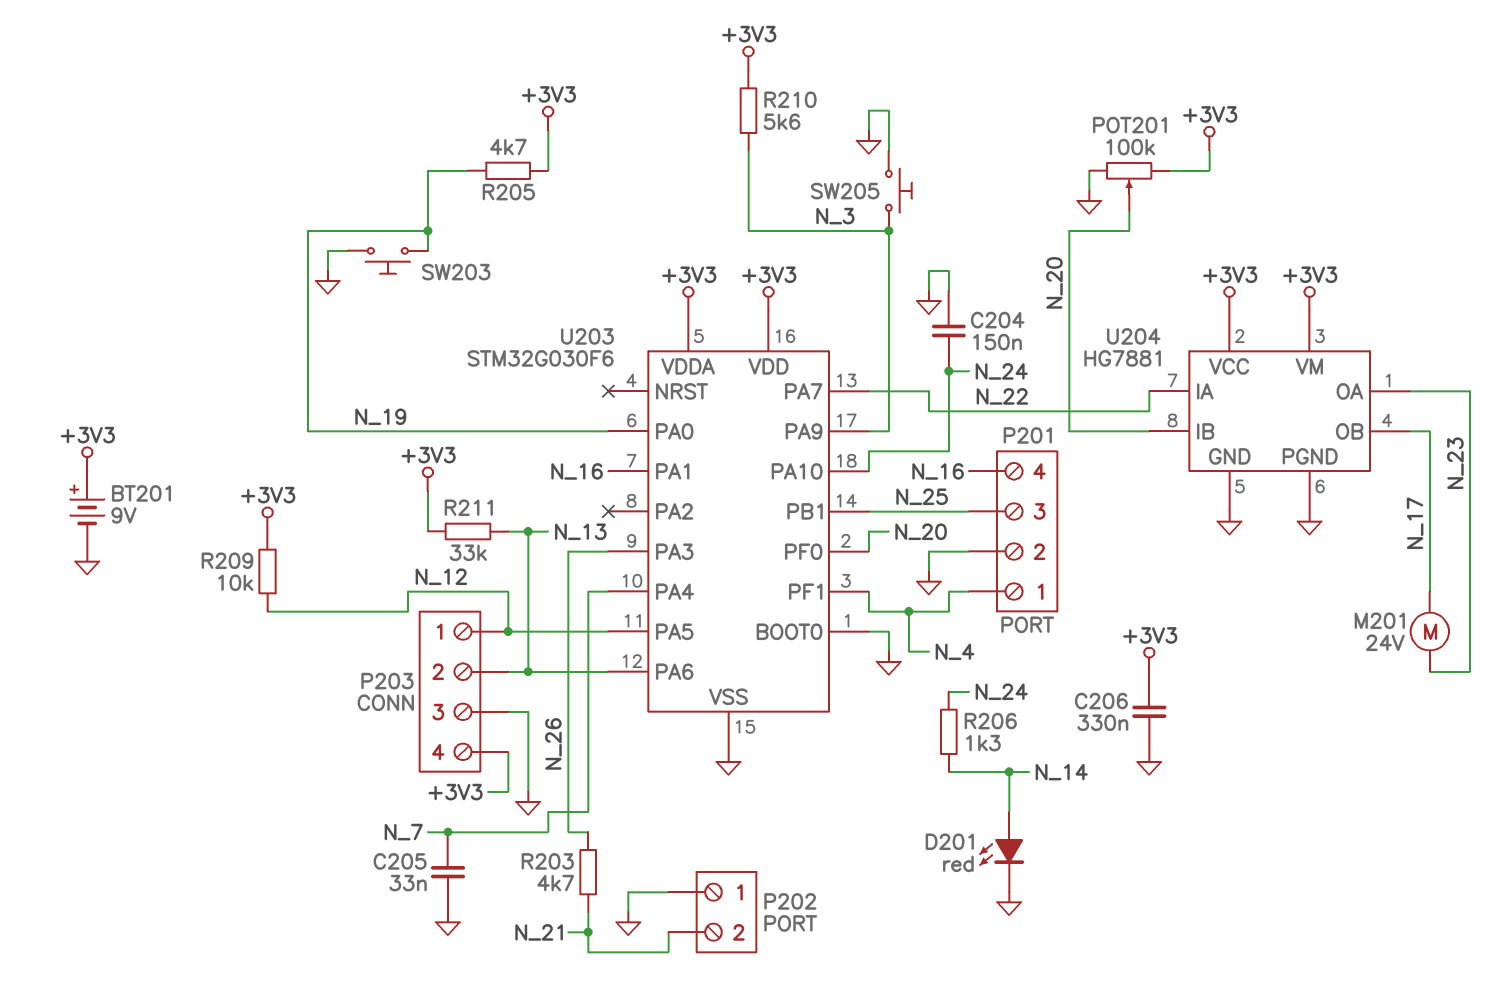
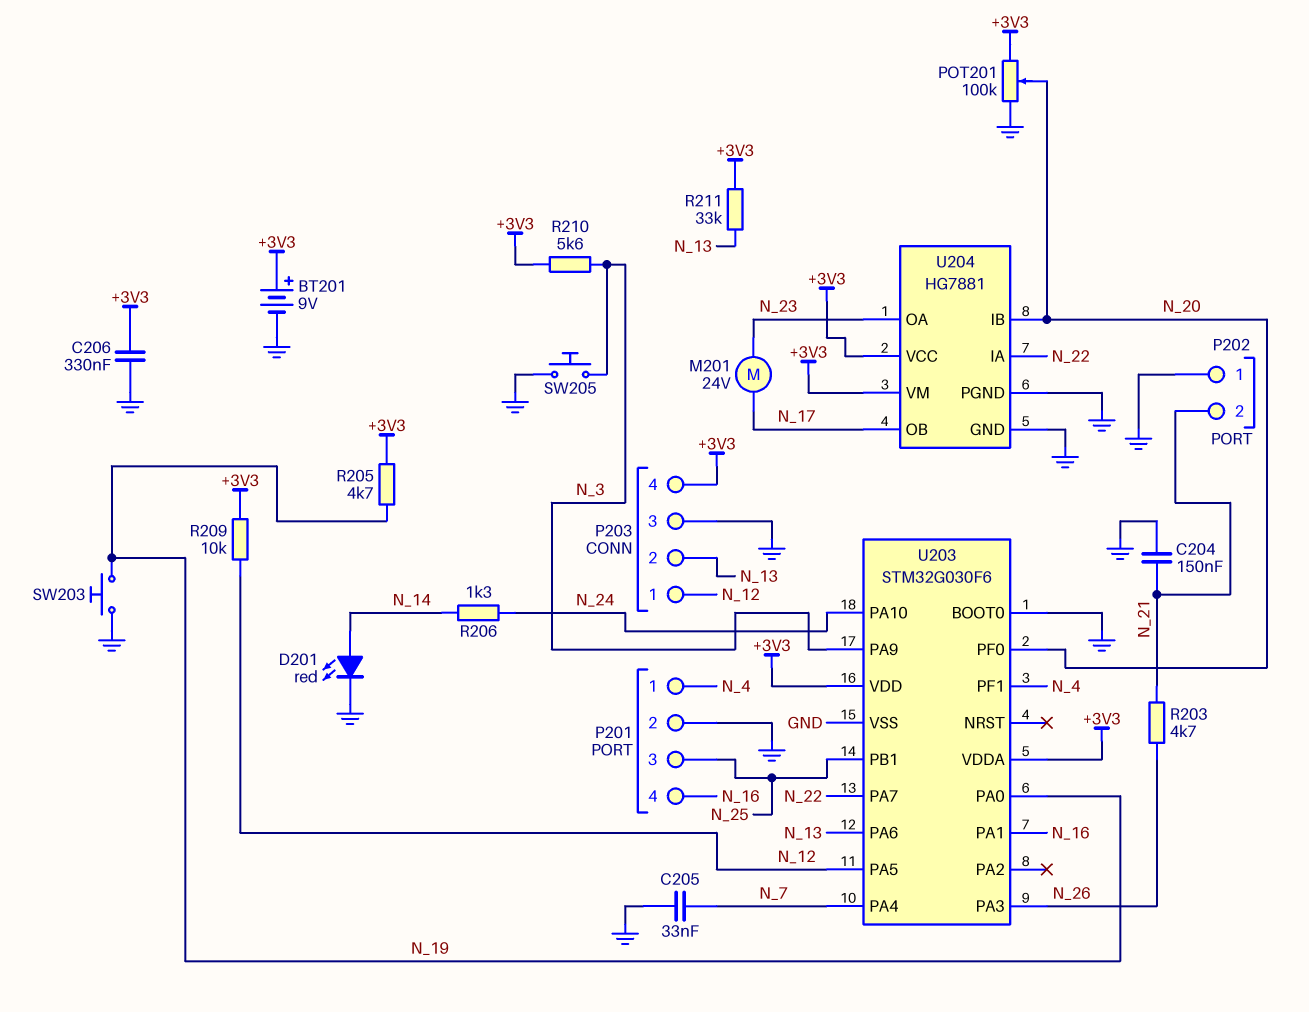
C204: 150nF (GND, N_24) -> 150nF (GND, N_21)

